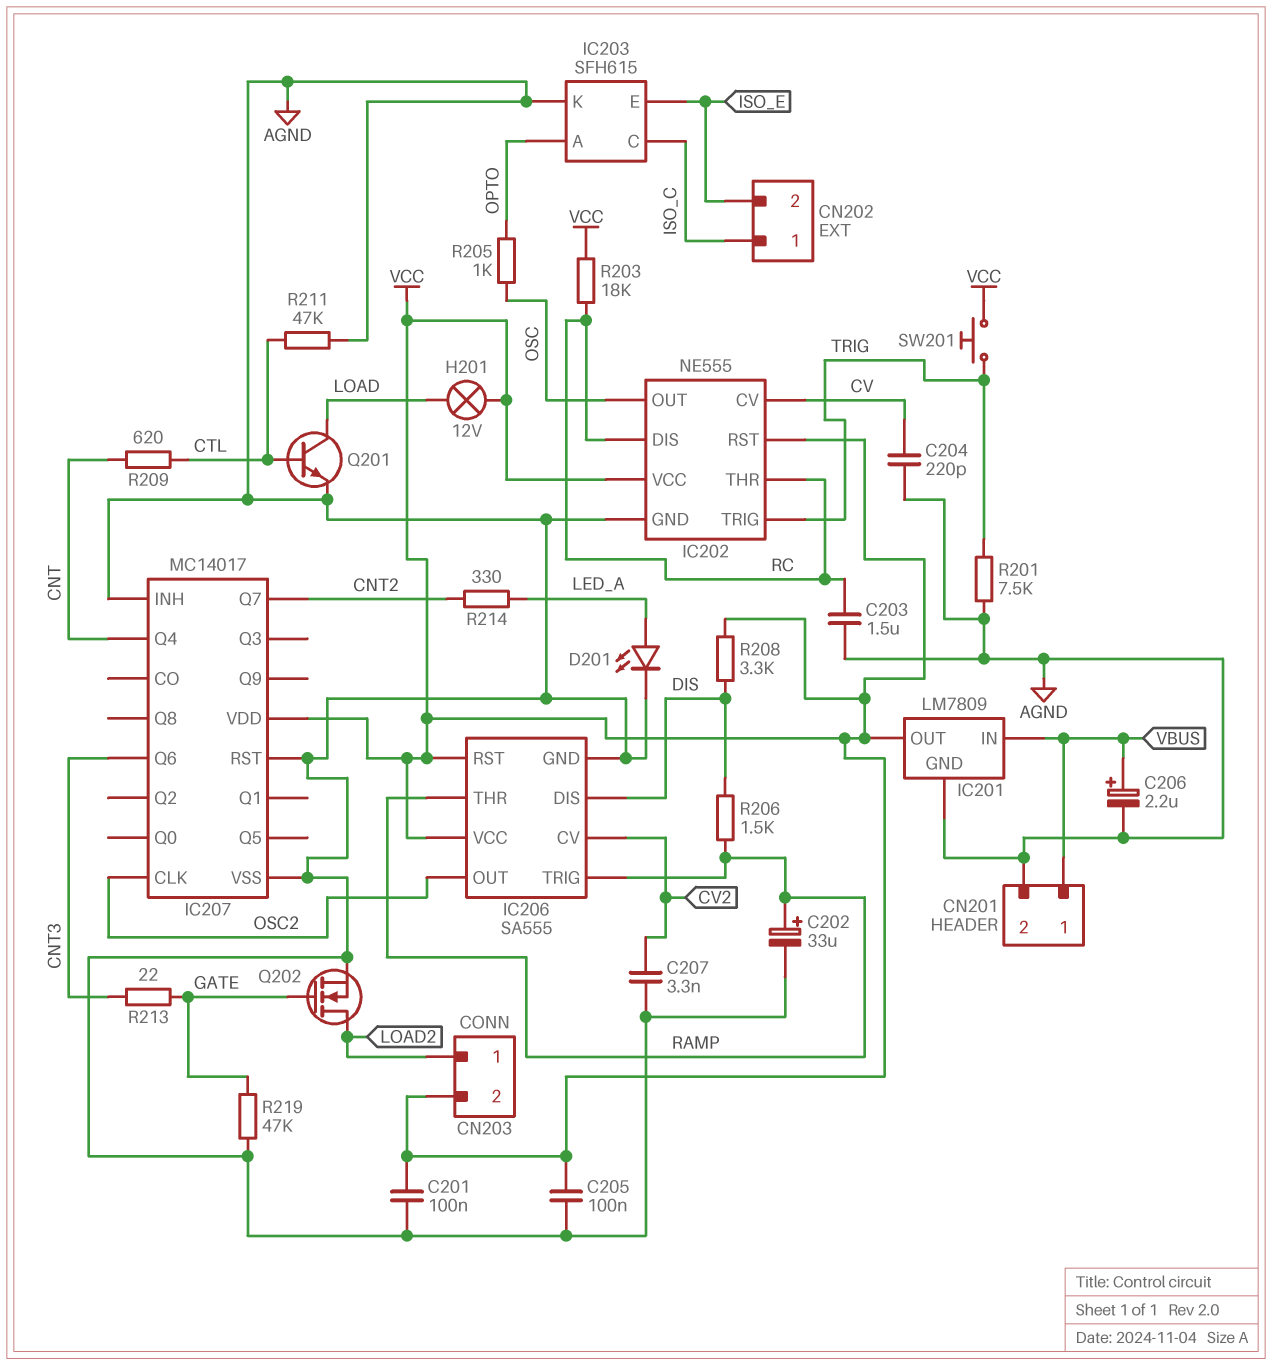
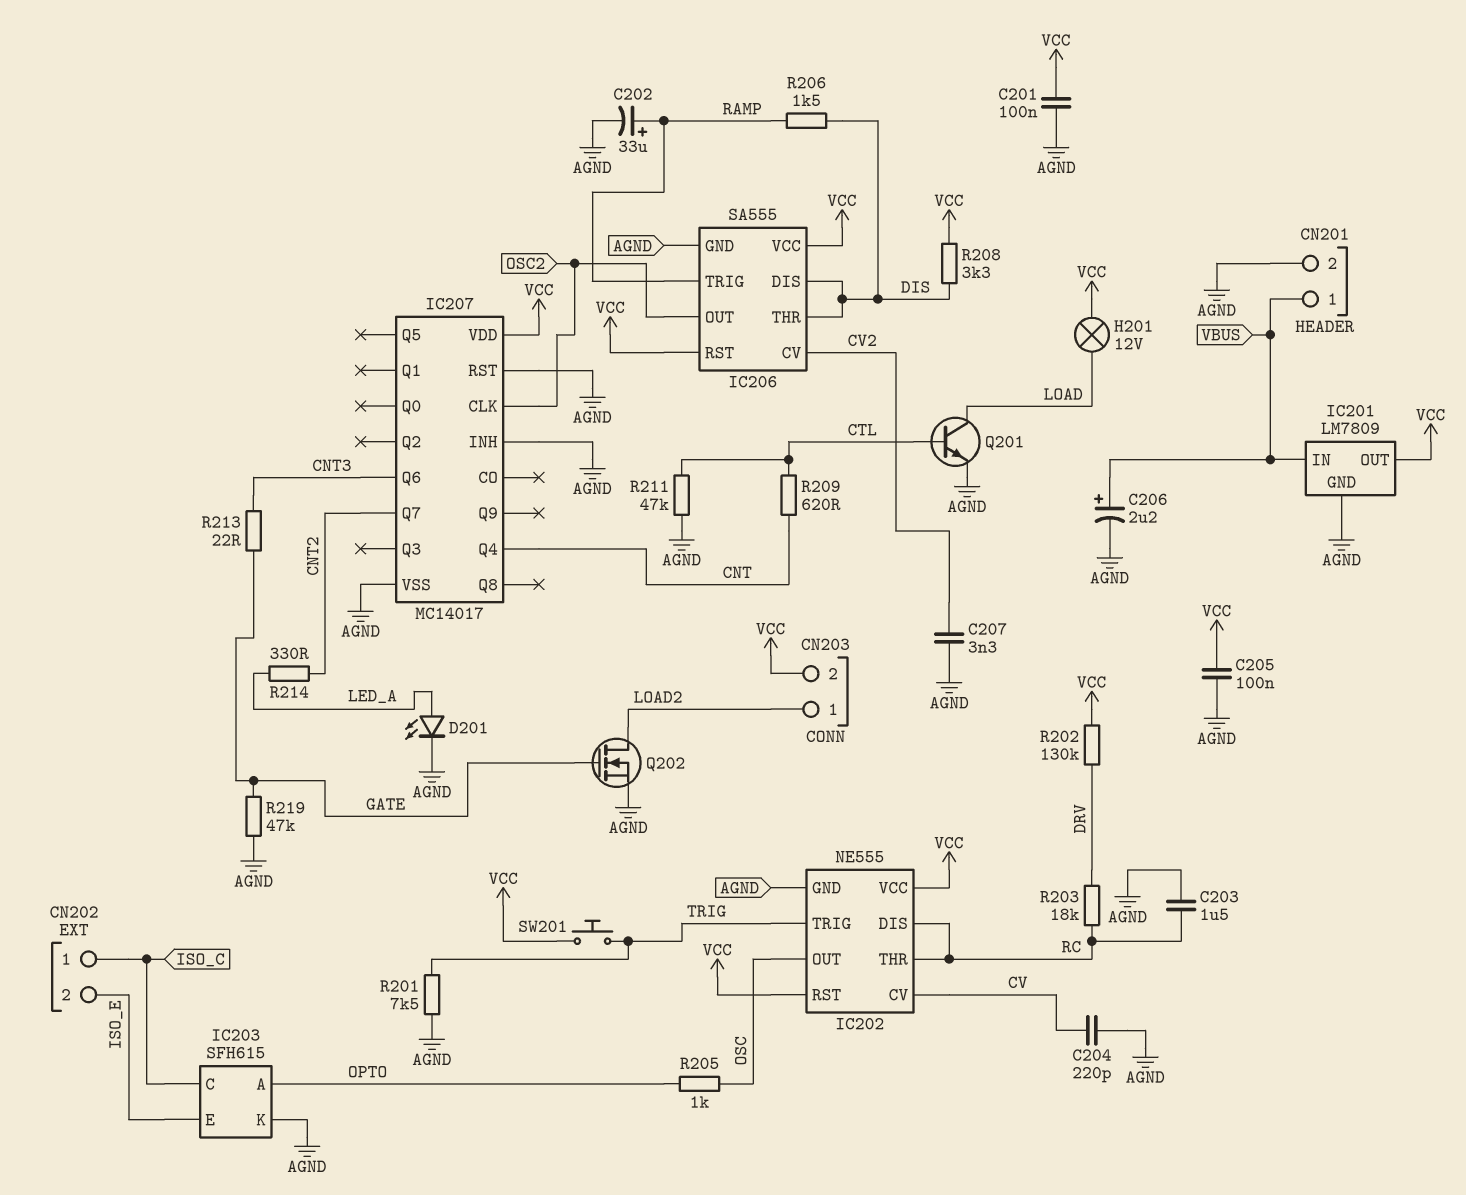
IC206 pin THR: RAMP -> DIS
R202: none -> 130k (DRV, VCC)
R203: 18k (RC, VCC) -> 18k (DRV, RC)

